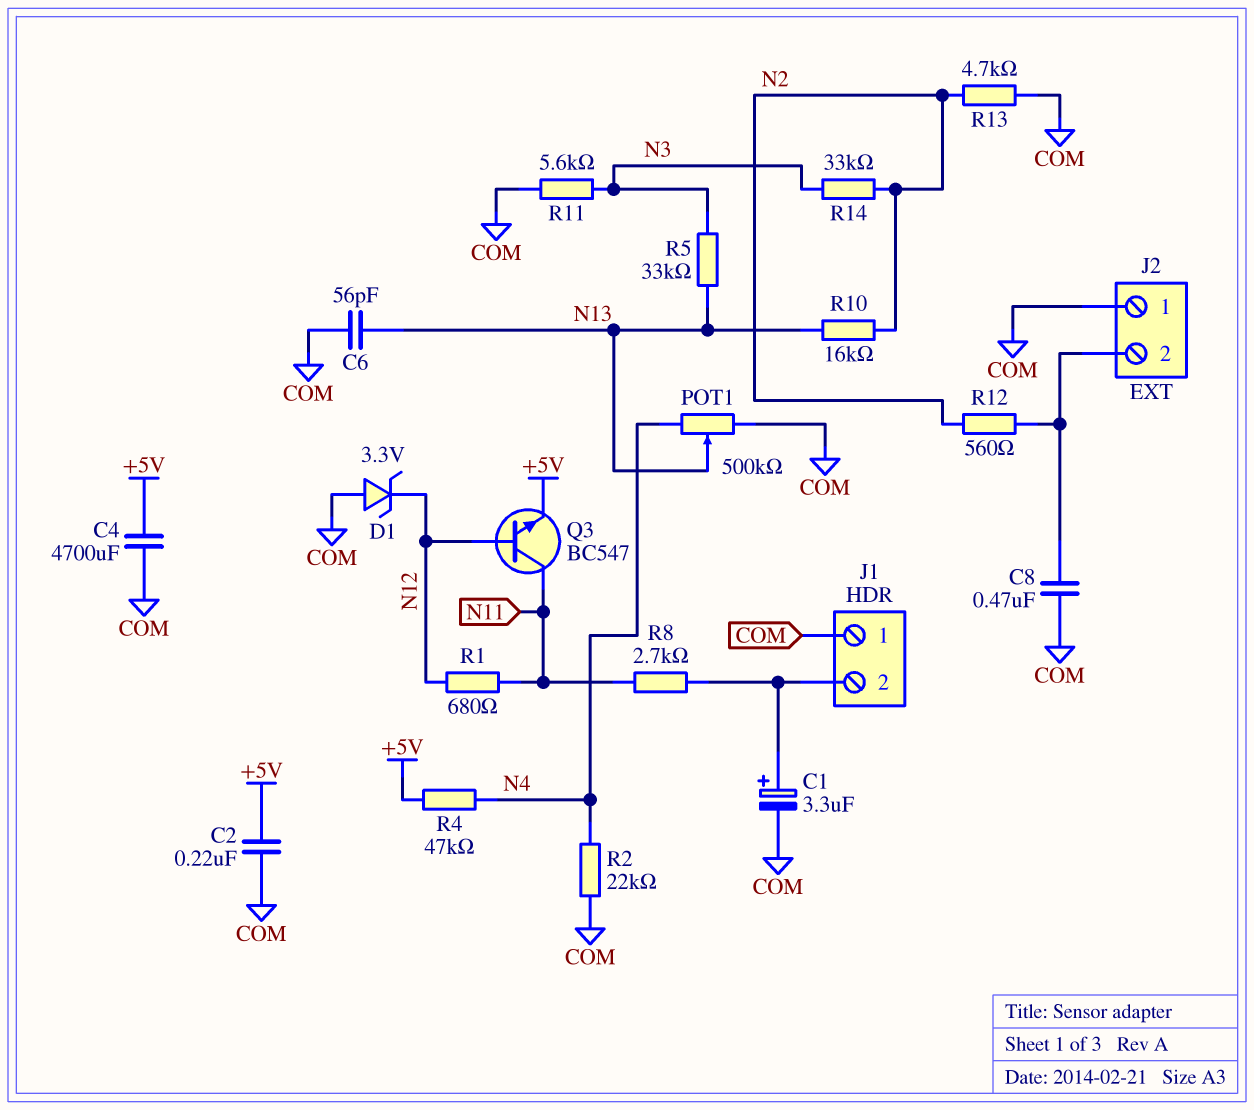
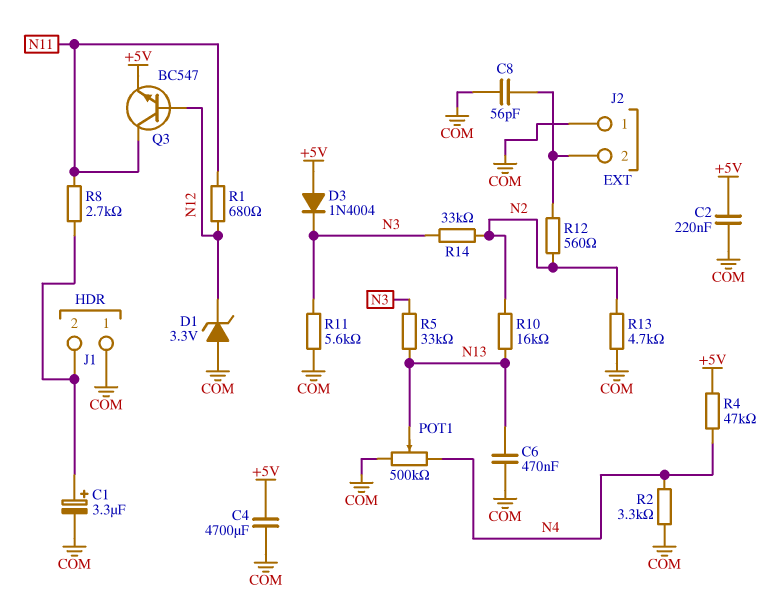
C6: 56pF (COM, N13) -> 470nF (COM, N13)
C8: 470nF (COM, J2/2) -> 56pF (COM, J2/2)
D3: none -> diode 1N4004 (A +5V, K N3)
R2: 22k (COM, N4) -> 3.3k (COM, N4)

